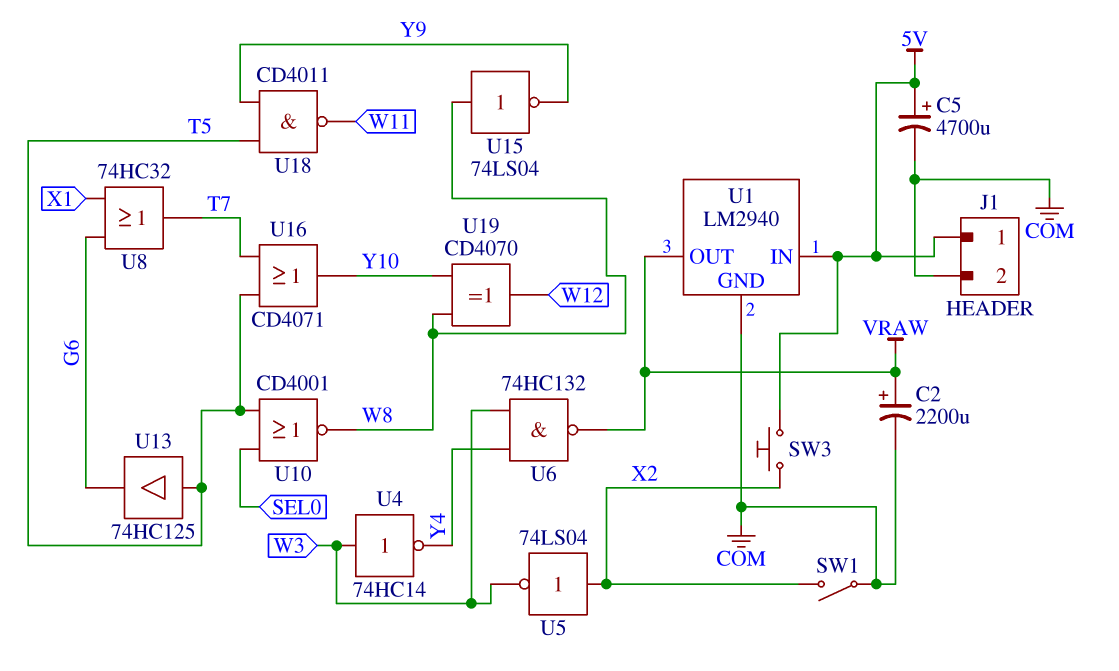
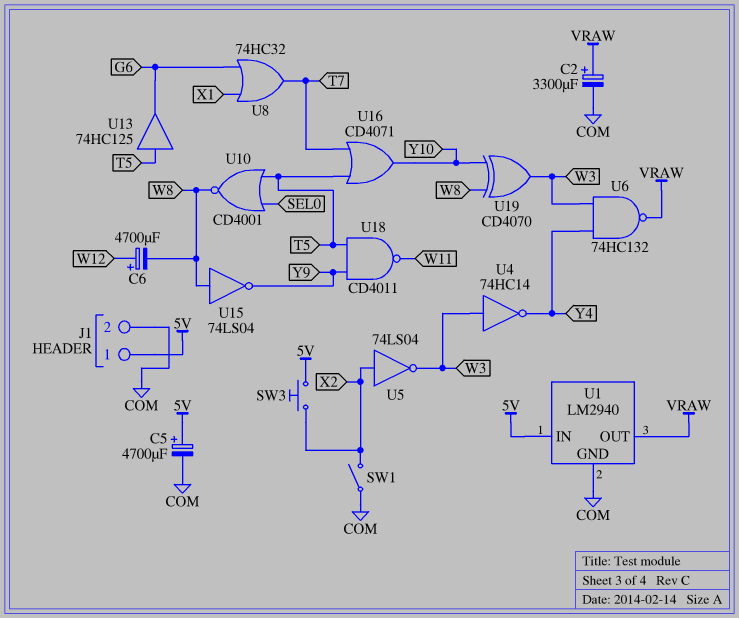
C2: 2200uF (plus VRAW, minus COM) -> 3300uF (plus VRAW, minus COM)
C6: none -> 4700uF (plus W12, minus W8)
U19: XOR CD4070 (in W8, in Y10, out W12) -> XOR CD4070 (in W8, in Y10, out W3)

